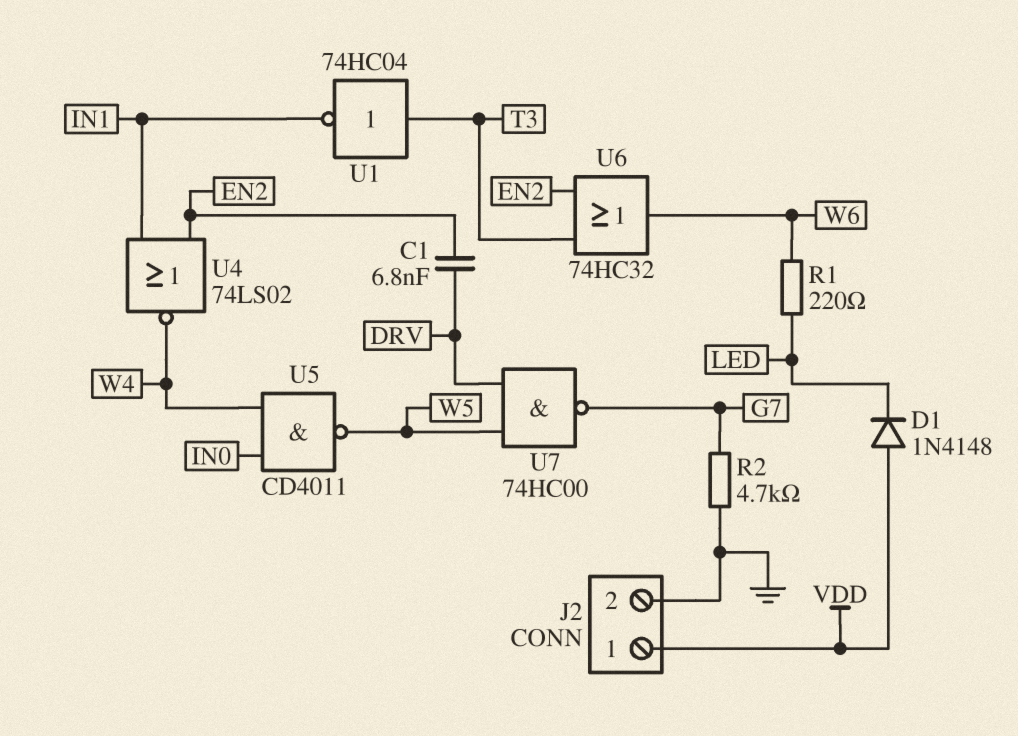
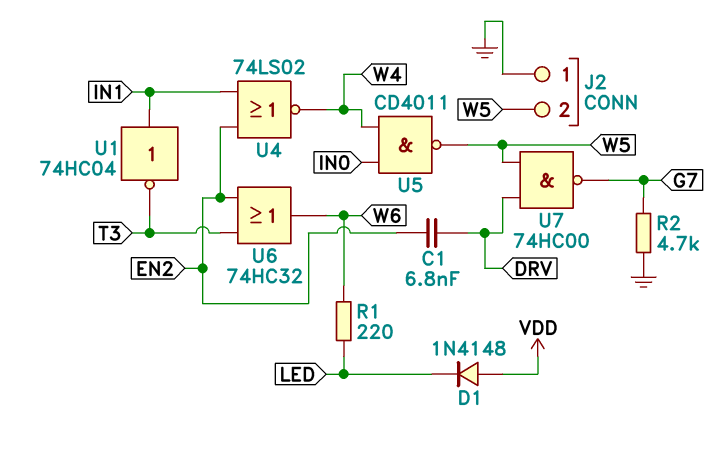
J2 pin 1: VDD -> GND
J2 pin 2: GND -> W5
U1: NOT 74HC04 (in T3, out IN1) -> NOT 74HC04 (in IN1, out T3)

